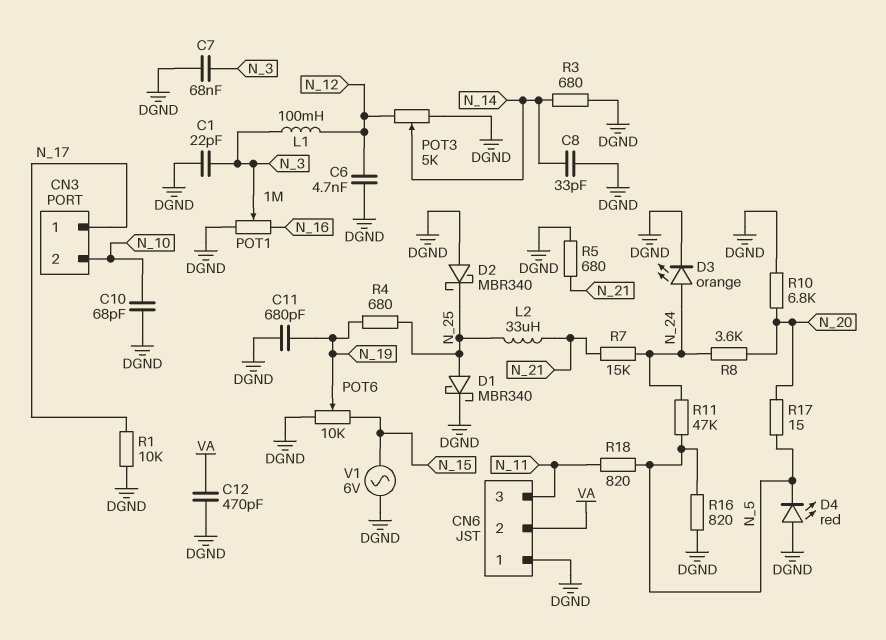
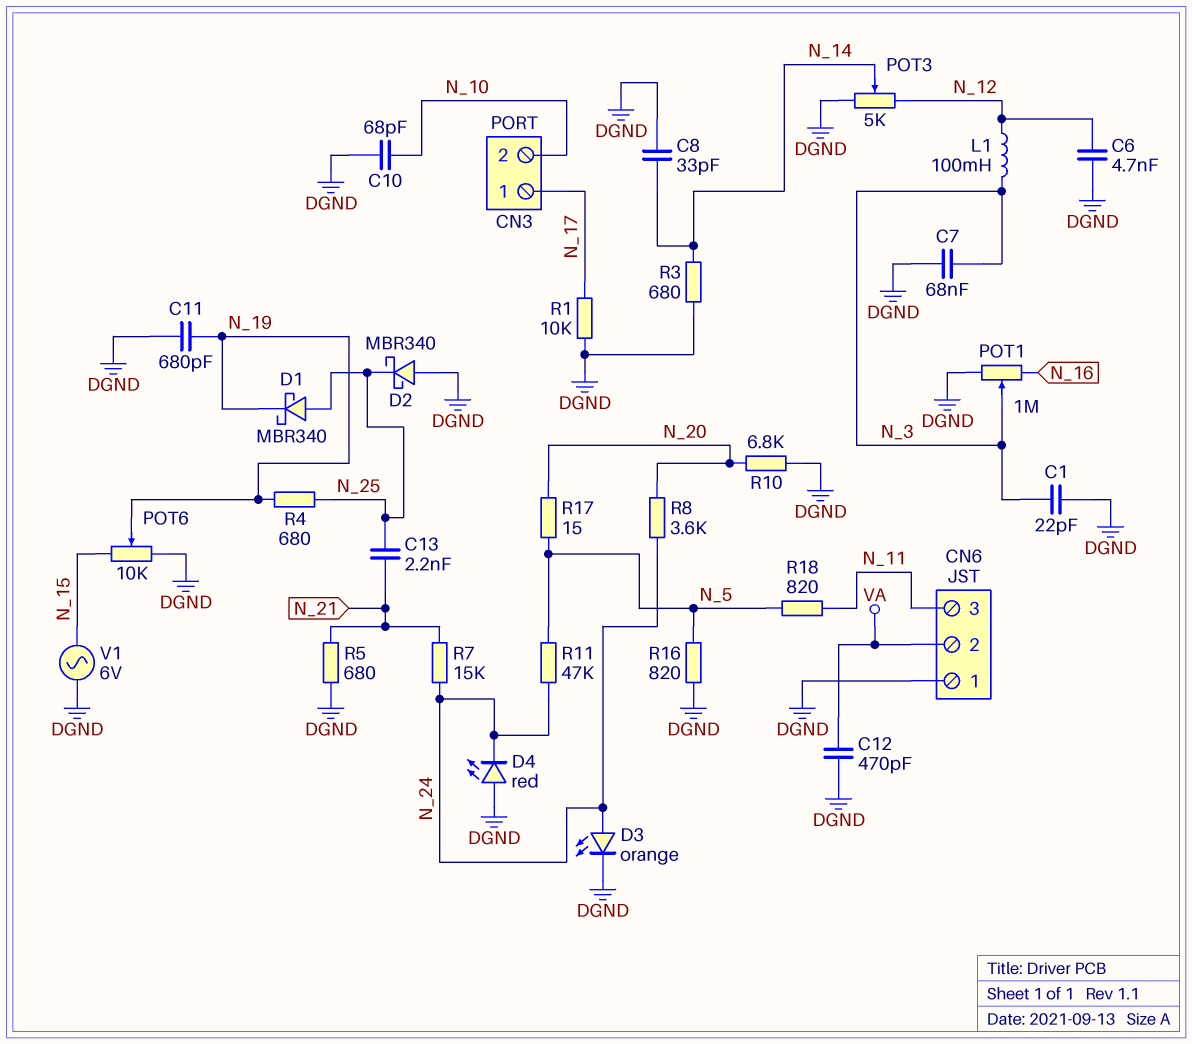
C13: none -> 2.2nF (N_21, N_25)
D1: schottky MBR340 (A N_25, K DGND) -> schottky MBR340 (A N_25, K N_19)
D4: LED red (A DGND, K N_5) -> LED red (A DGND, K N_24)
L2: 33uH (N_21, N_25) -> none

